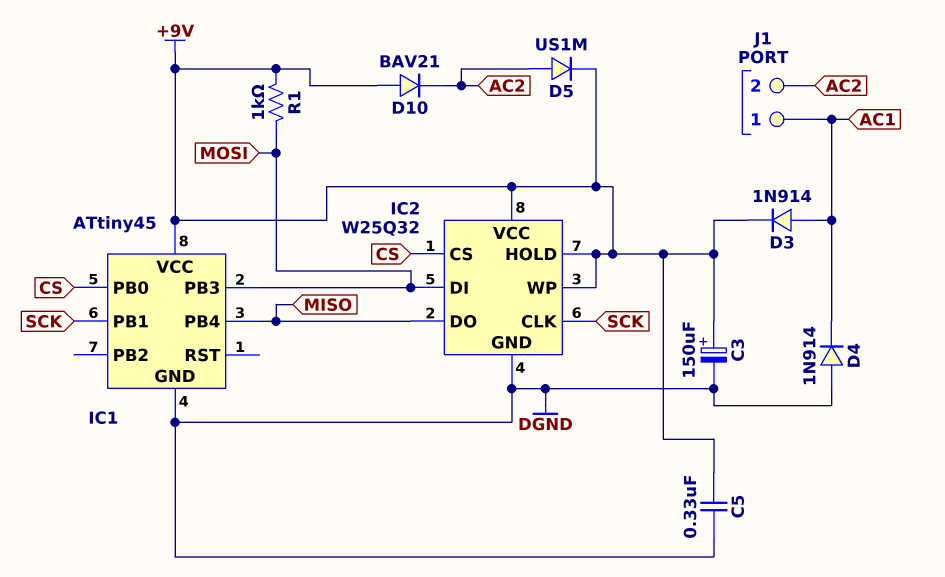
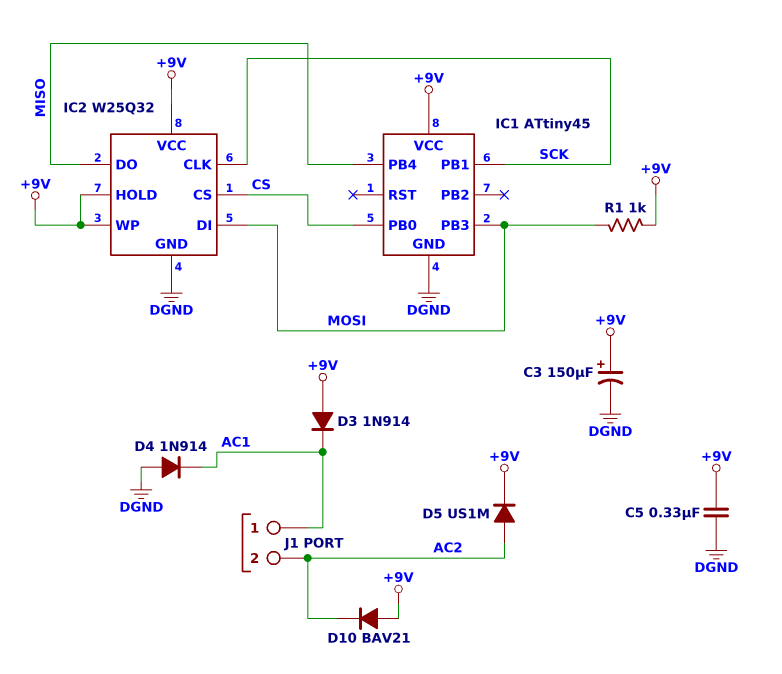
D3: diode 1N914 (A AC1, K +9V) -> diode 1N914 (A +9V, K AC1)

